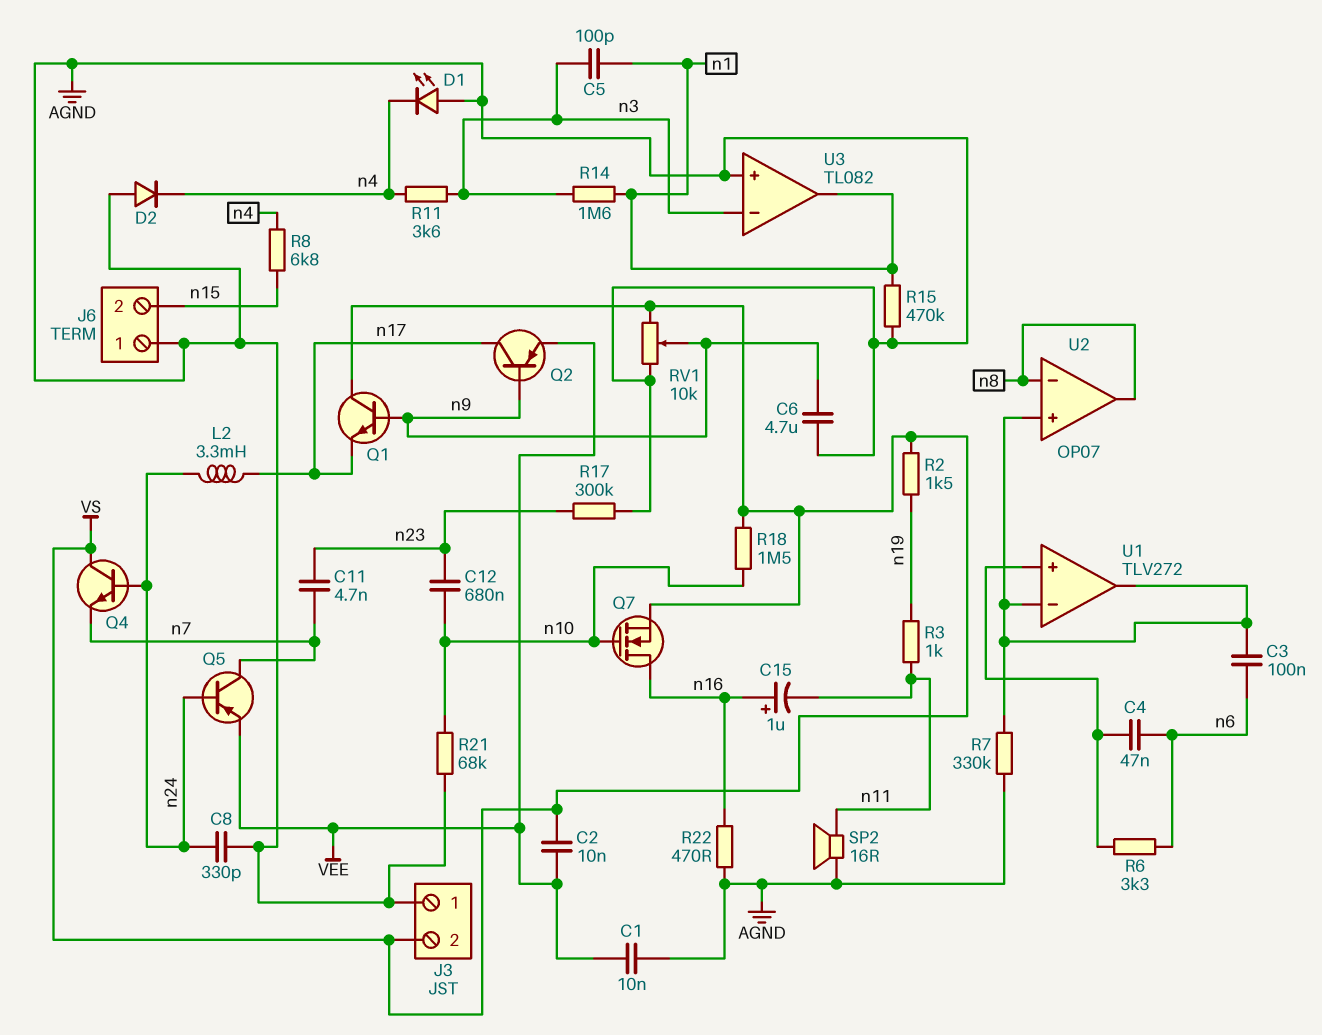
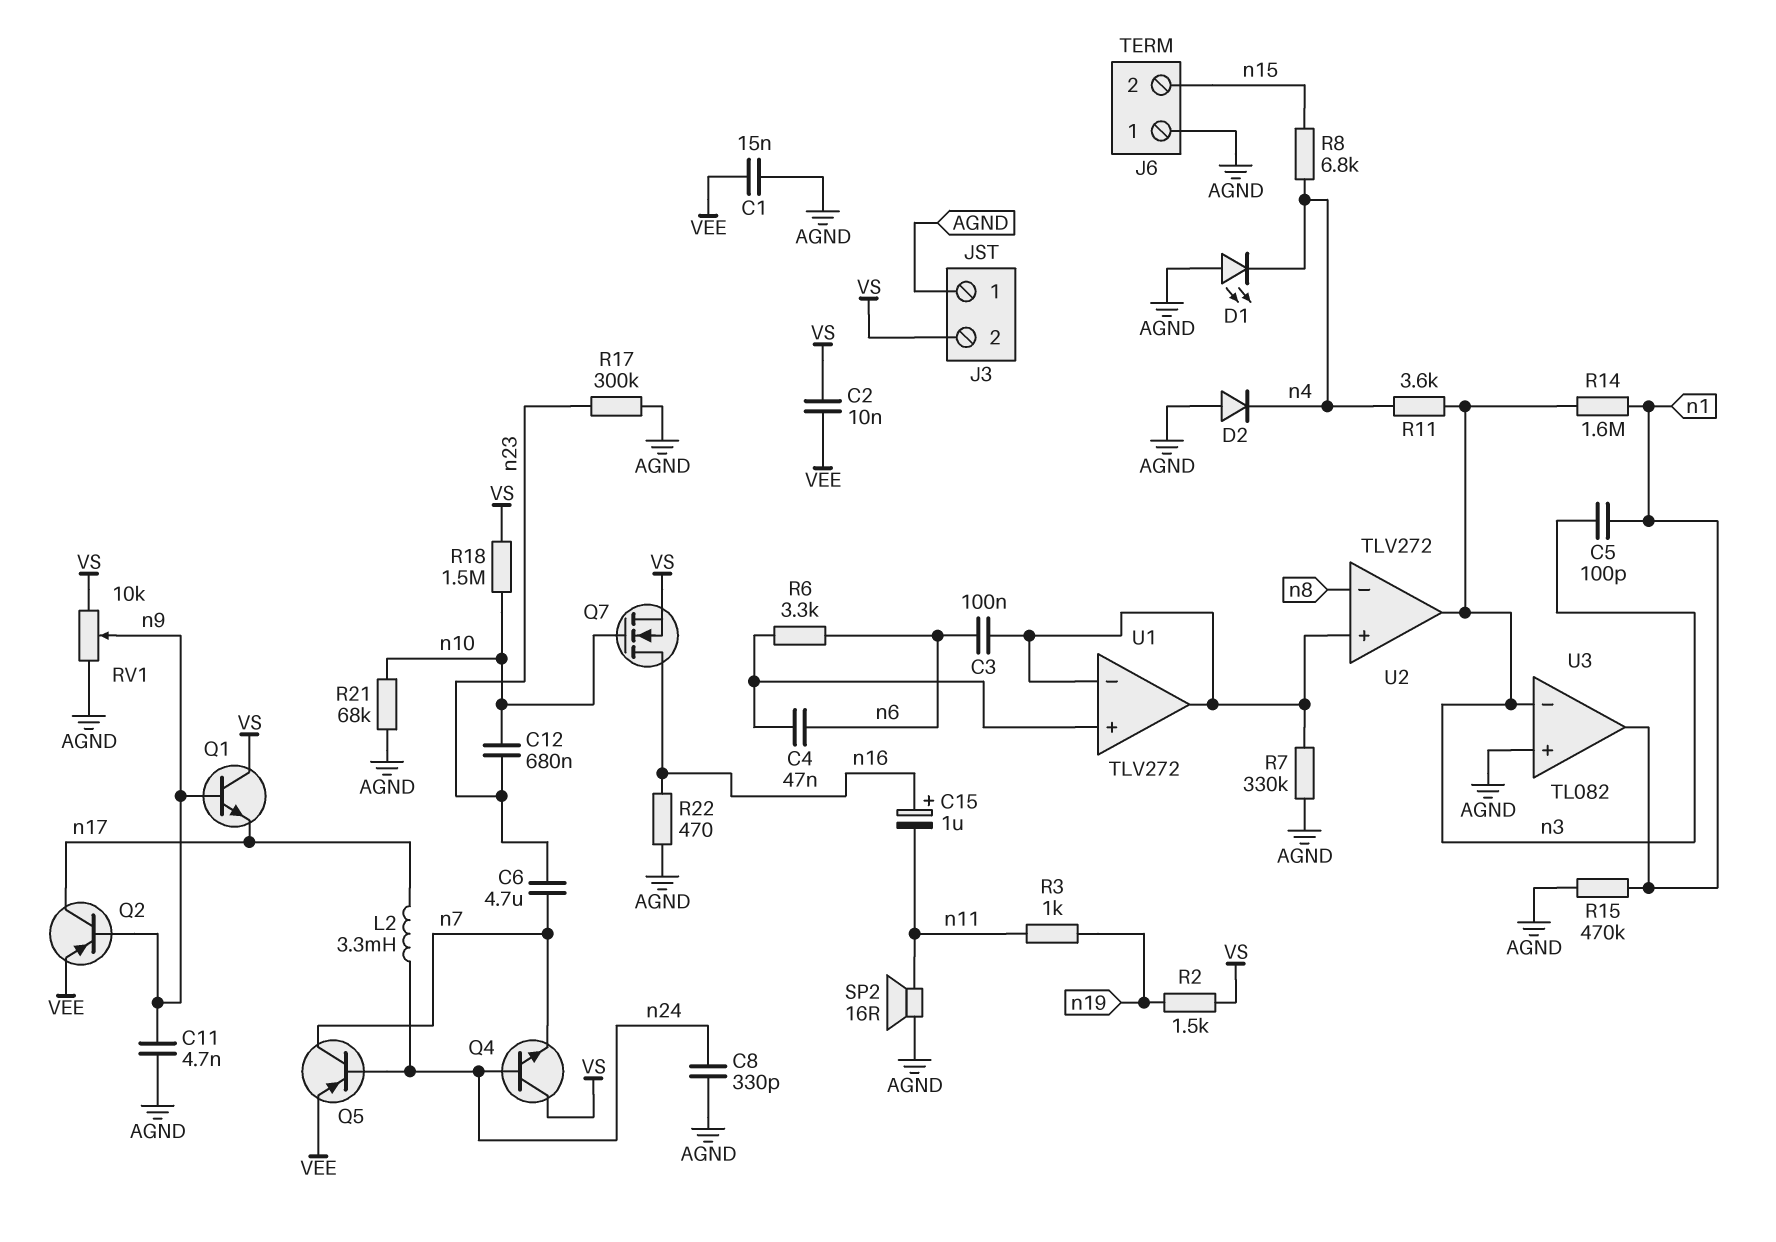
C1: 10nF (AGND, VEE) -> 15nF (AGND, VEE)
C6: 4.7uF (AGND, n9) -> 4.7uF (n7, n23)
C11: 4.7nF (n7, n23) -> 4.7nF (AGND, n9)
U2: OP07 -> TLV272
U2 pin out: n8 -> n3

